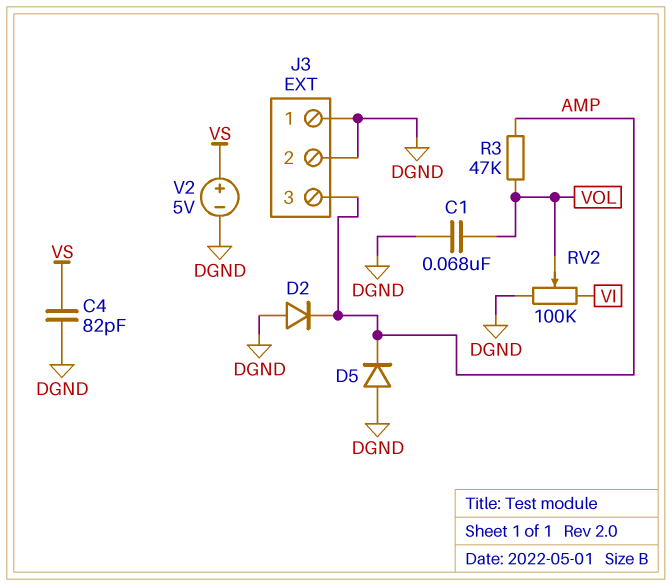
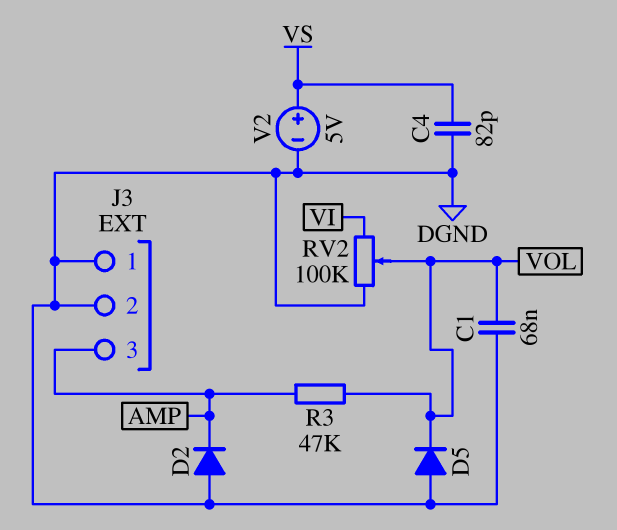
D5: diode (A DGND, K AMP) -> diode (A DGND, K VOL)

